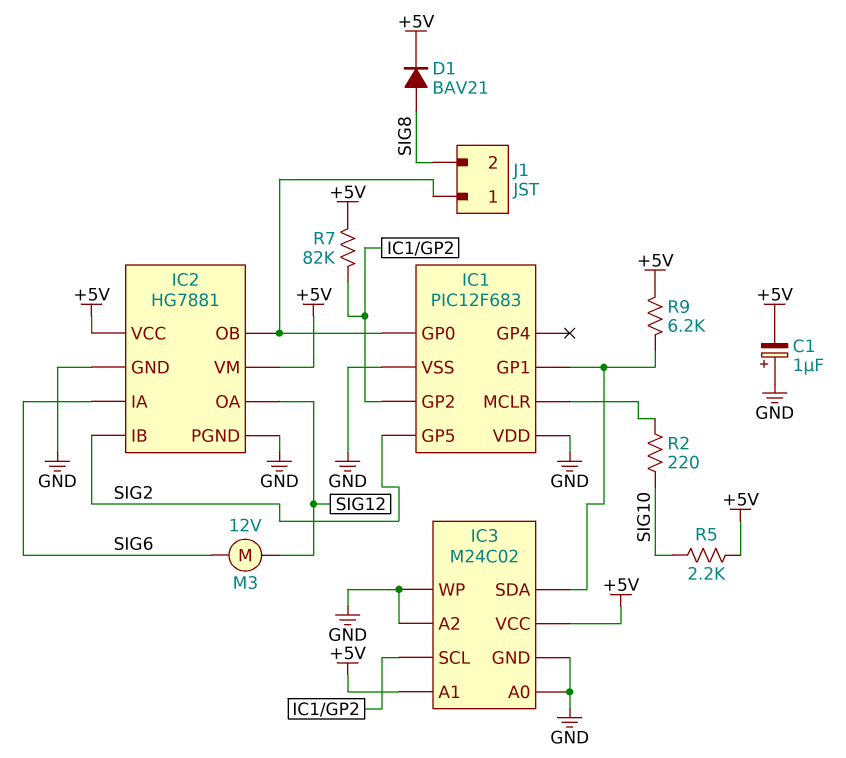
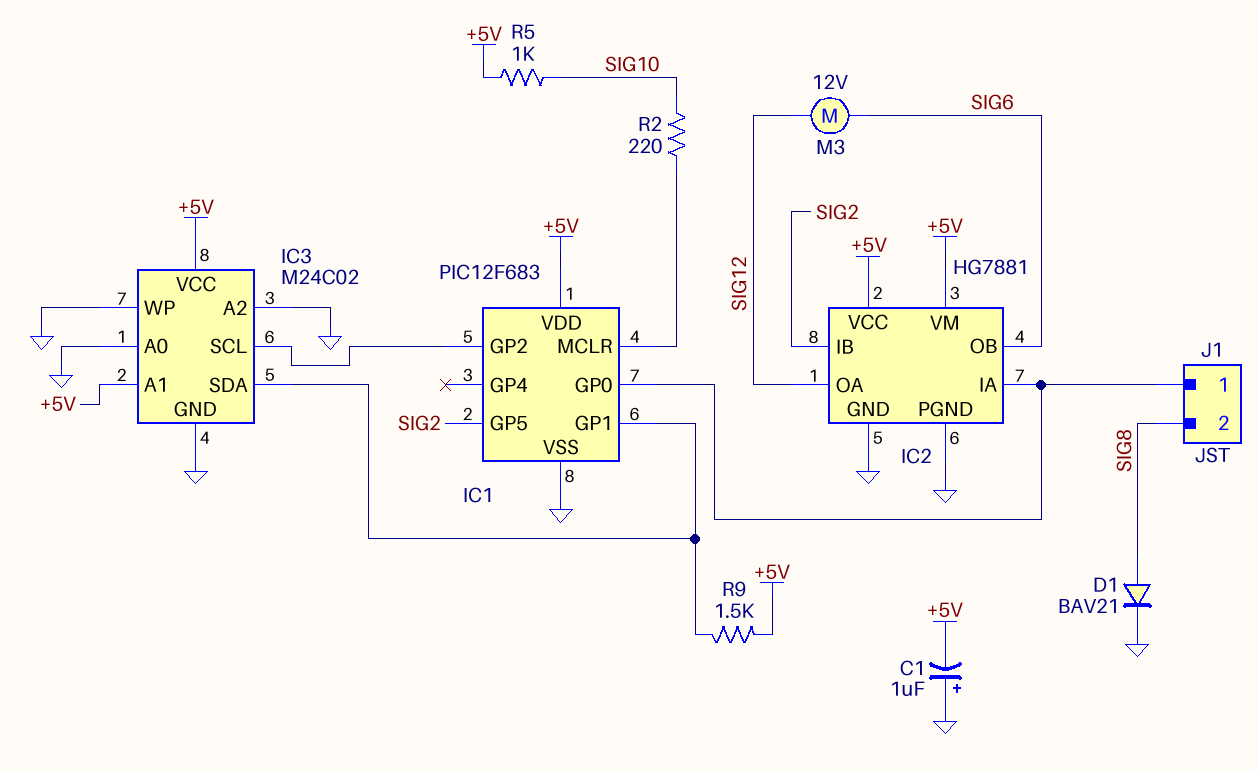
D1: diode BAV21 (A SIG8, K +5V) -> diode BAV21 (A SIG8, K GND)
IC1 pin VDD: GND -> +5V
IC2 pin IA: SIG6 -> IC1/GP0
IC2 pin OB: IC1/GP0 -> SIG6
R5: 2.2k (+5V, SIG10) -> 1k (+5V, SIG10)
R7: 82k (+5V, IC1/GP2) -> none
R9: 6.2k (+5V, IC1/GP1) -> 1.5k (+5V, IC1/GP1)

